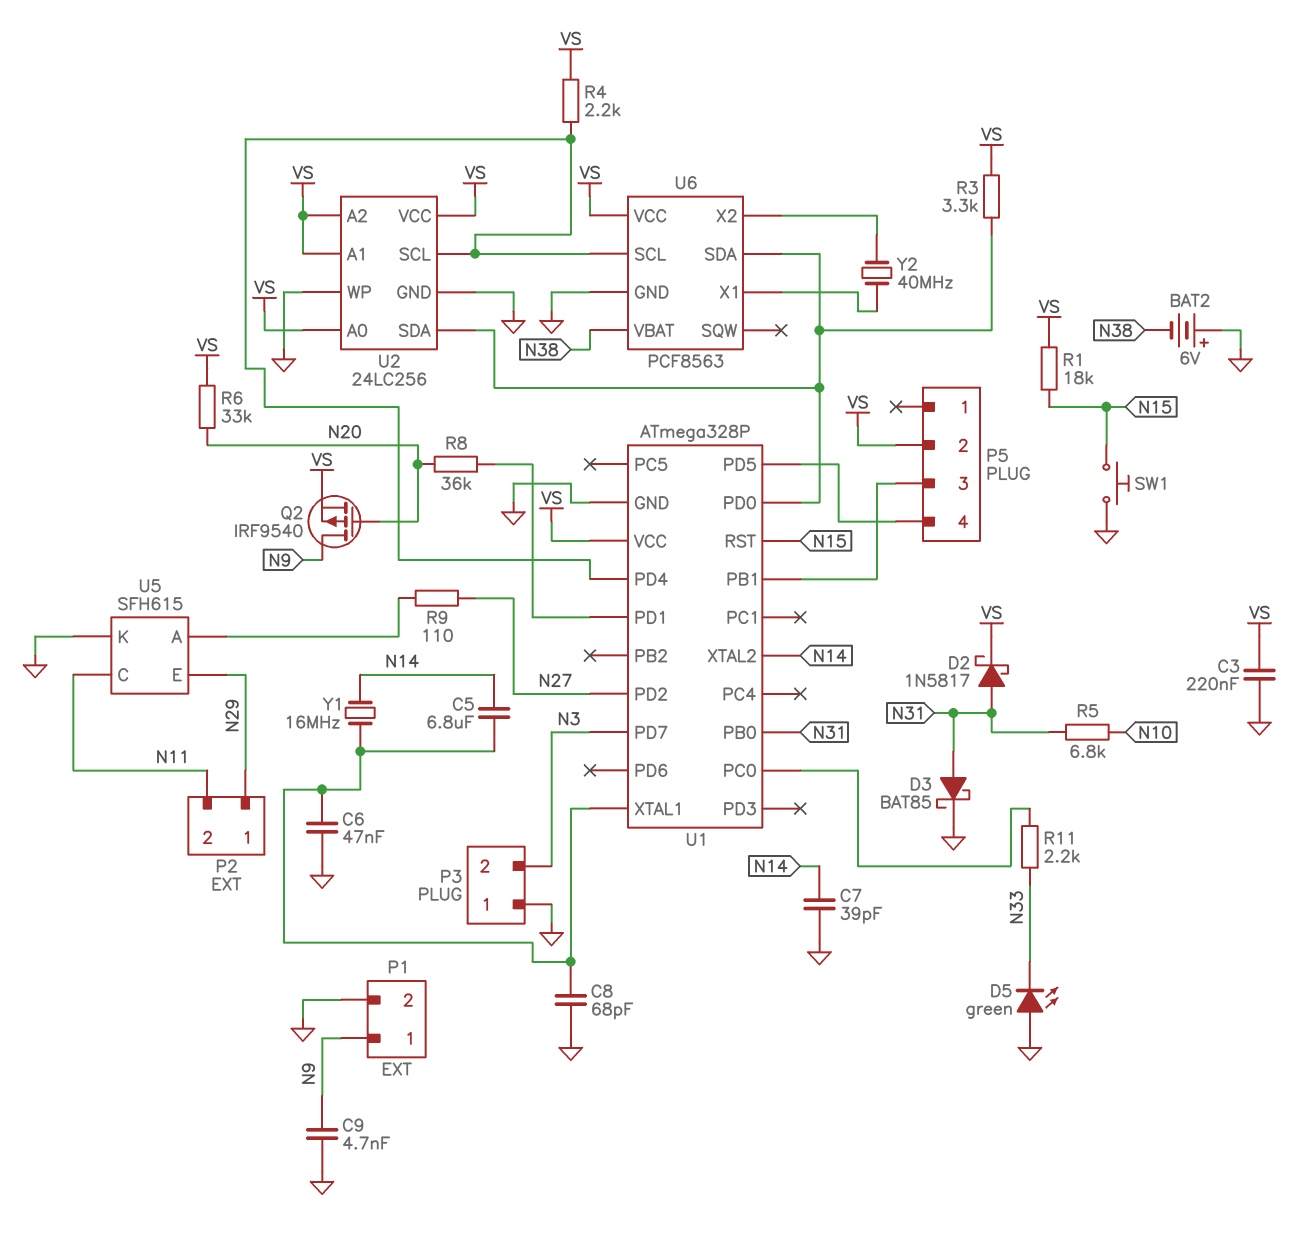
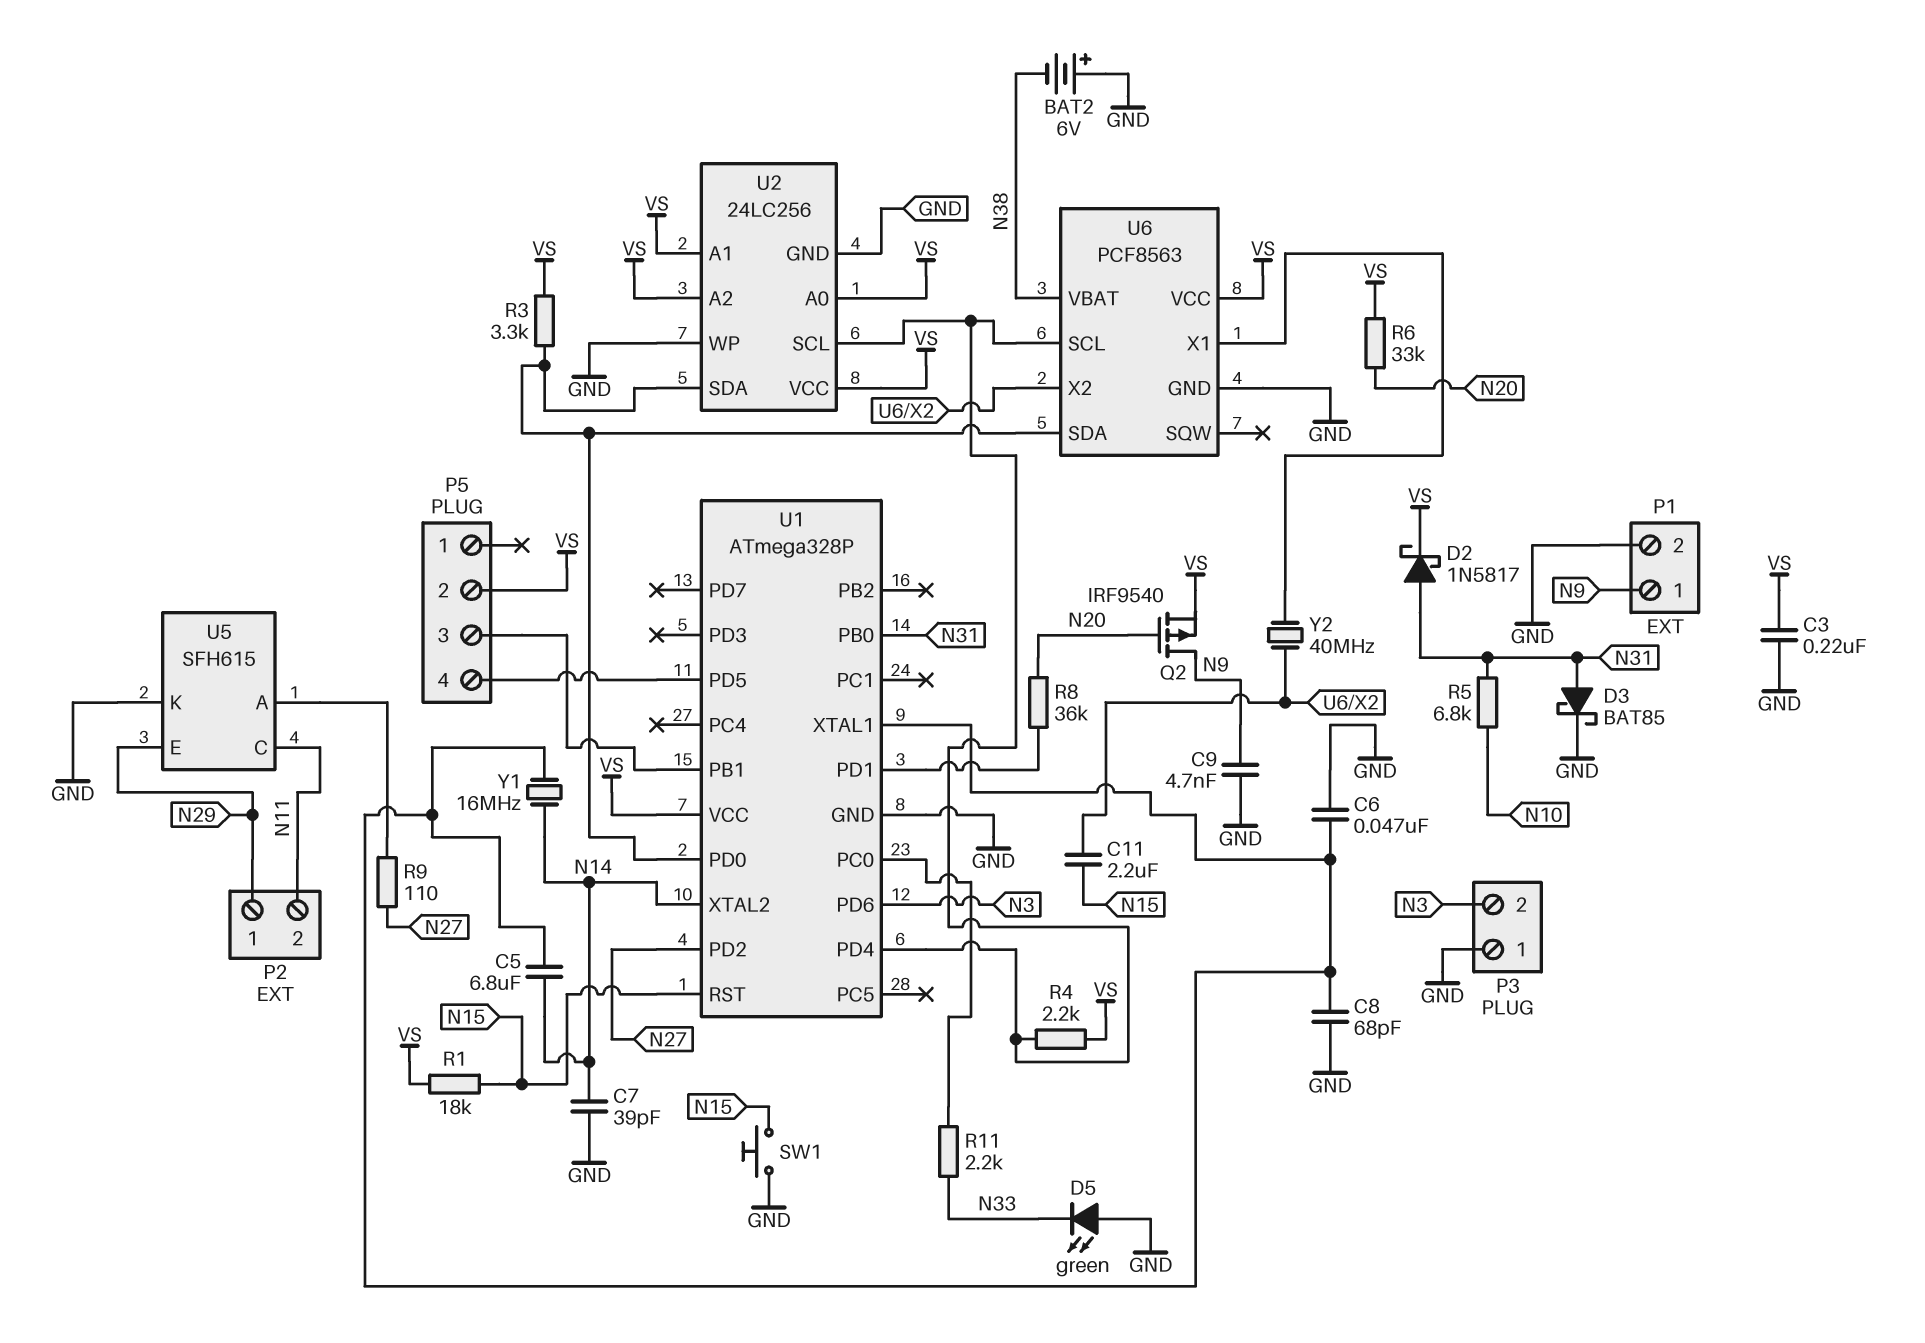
C11: none -> 2.2uF (N15, U6/X2)
U1 pin PD6: none -> N3
U1 pin PD7: N3 -> none

